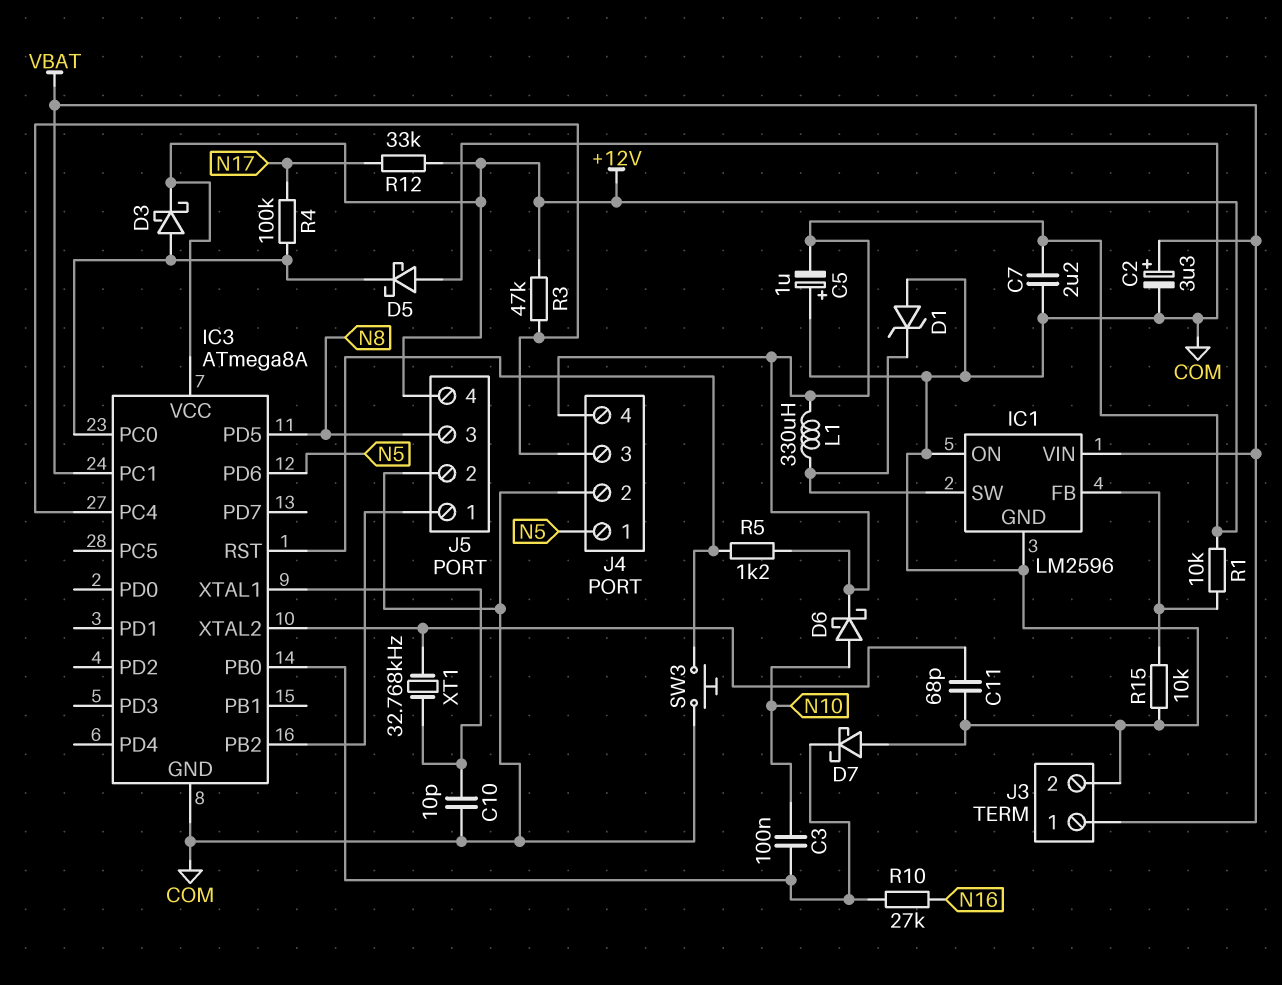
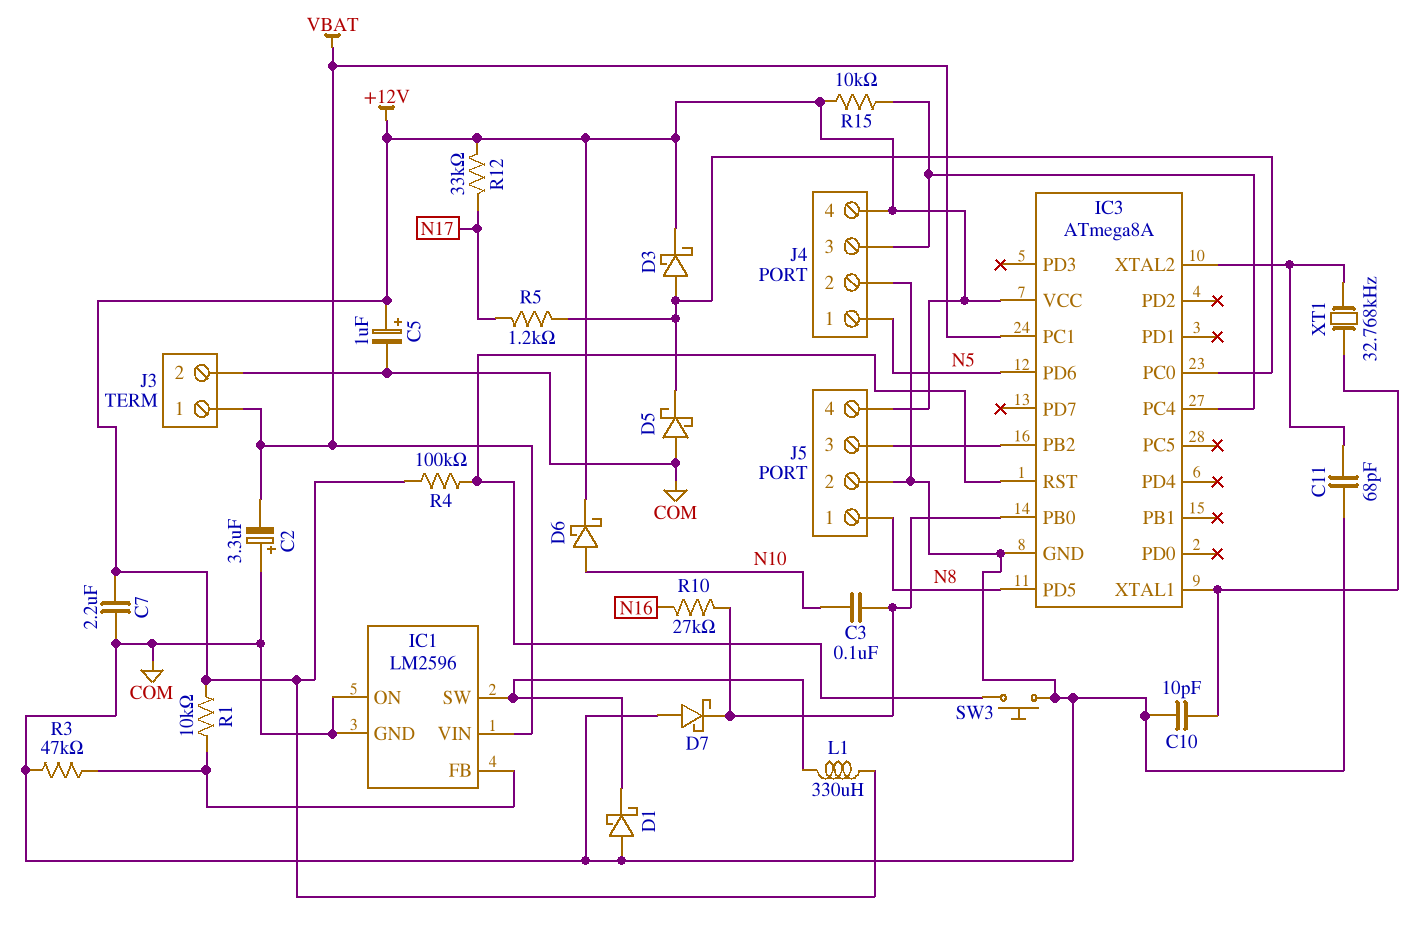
C2: 3.3uF (plus VBAT, minus COM) -> 3.3uF (plus COM, minus VBAT)
C5: 1uF (plus COM, minus +12V) -> 1uF (plus +12V, minus COM)
D1: zener (A COM, K IC1/SW) -> schottky (A COM, K IC1/SW)
J5 pin 1: IC3/PB2 -> N8
J5 pin 3: N8 -> IC3/PB2
R3: 47k (+12V, IC3/PC4) -> 47k (COM, IC1/FB)
R4: 100k (IC3/PC0, N17) -> 100k (+12V, IC3/RST)
R5: 1.2k (+12V, IC3/RST) -> 1.2k (IC3/PC0, N17)
R15: 10k (COM, IC1/FB) -> 10k (+12V, IC3/PC4)

